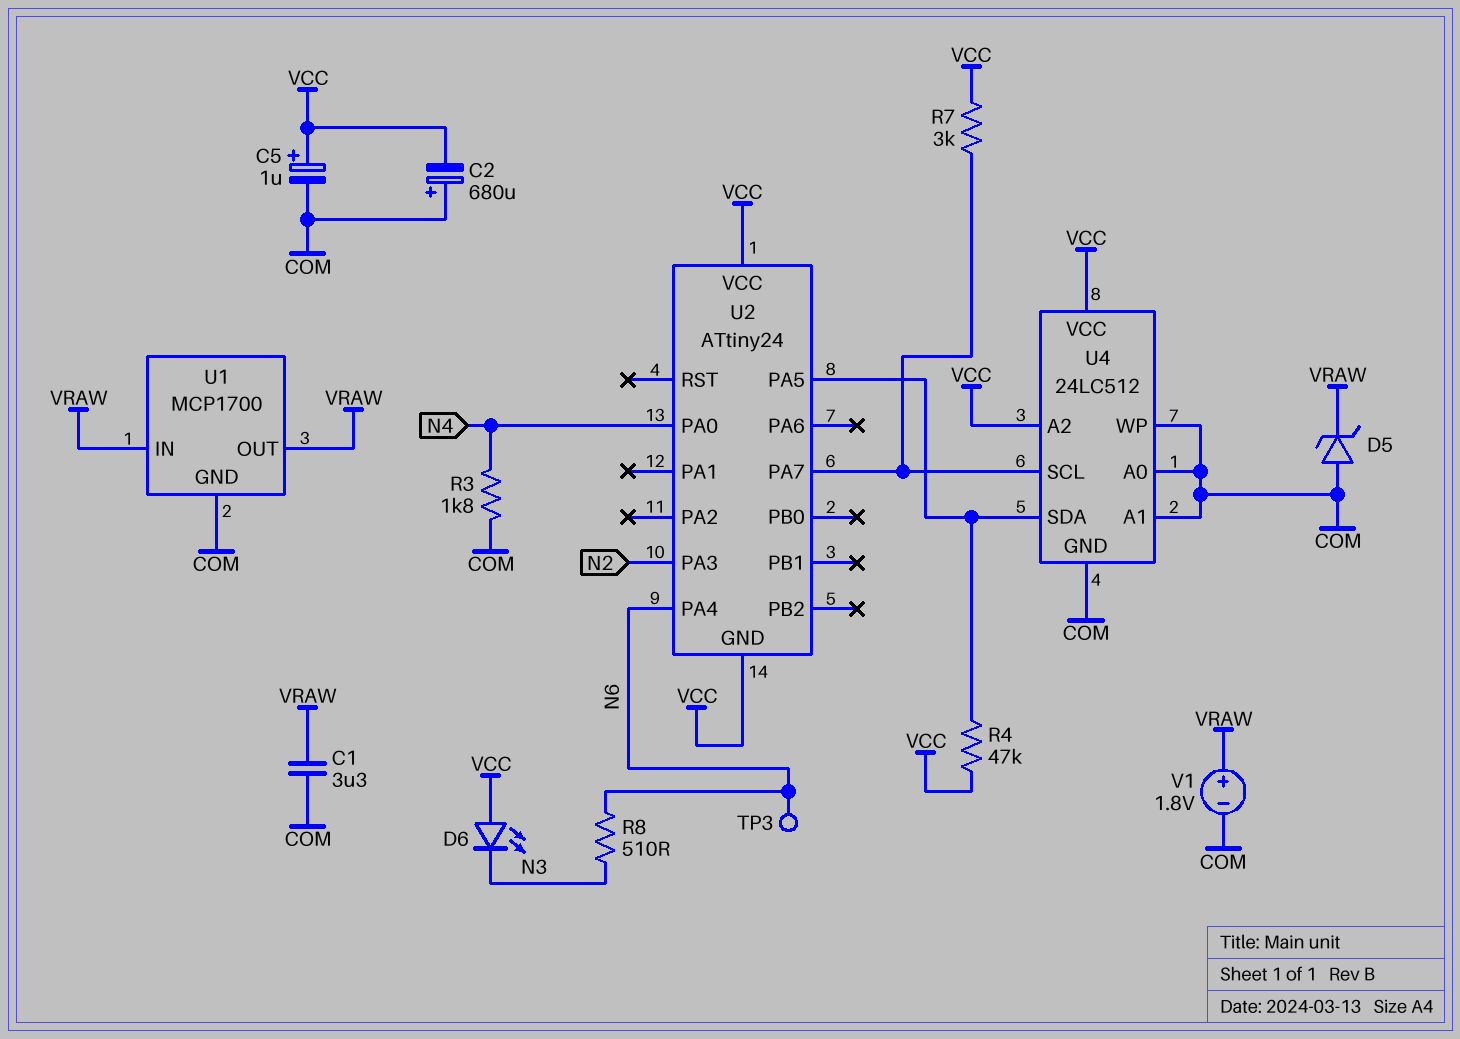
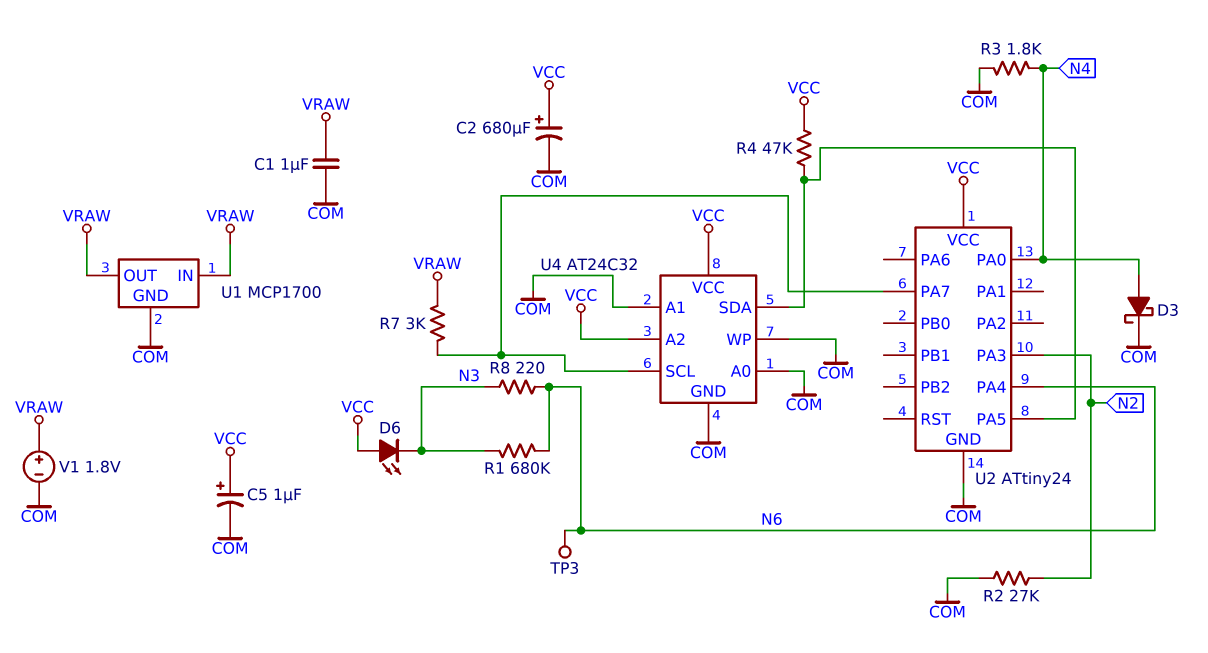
C1: 3.3uF (COM, VRAW) -> 1uF (COM, VRAW)
C2: 680uF (plus COM, minus VCC) -> 680uF (plus VCC, minus COM)
D3: none -> schottky (A N4, K COM)
D5: zener (A COM, K VRAW) -> none
R1: none -> 680k (N3, N6)
R2: none -> 27k (COM, N2)
R7: 3k (U2/PA7, VCC) -> 3k (U2/PA7, VRAW)
R8: 510 (N3, N6) -> 220 (N3, N6)
U2 pin GND: VCC -> COM
U4: 24LC512 -> AT24C32

